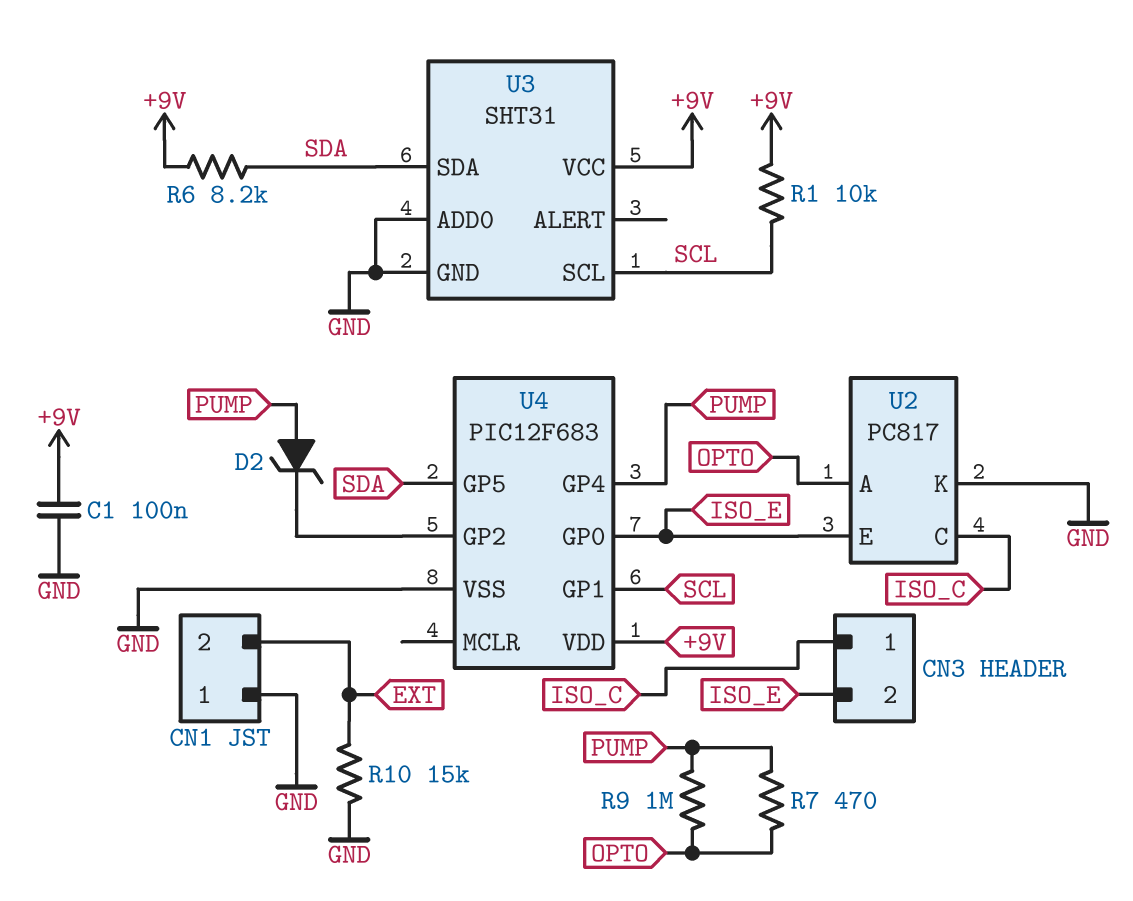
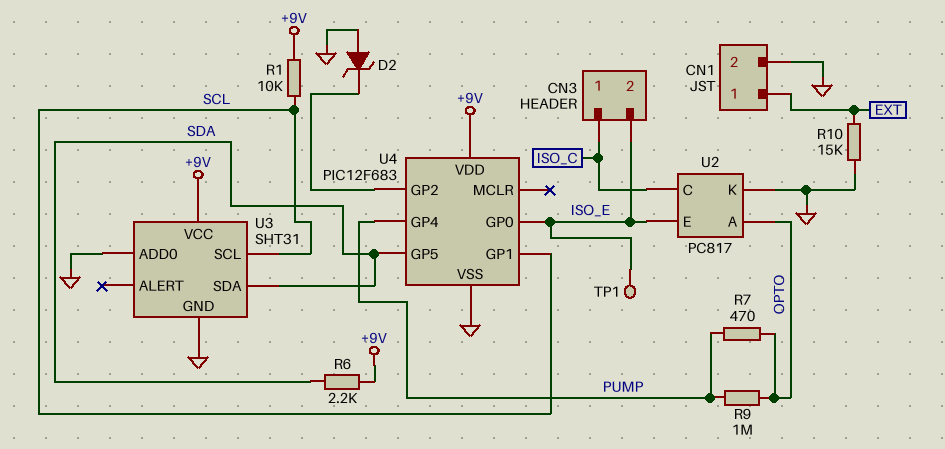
C1: 100nF (+9V, GND) -> none
CN1 pin 1: GND -> EXT
CN1 pin 2: EXT -> GND
D2: zener (A PUMP, K U4/GP2) -> zener (A GND, K U4/GP2)
R6: 8.2k (+9V, SDA) -> 2.2k (+9V, SDA)
TP1: none -> test point (ISO_E)

